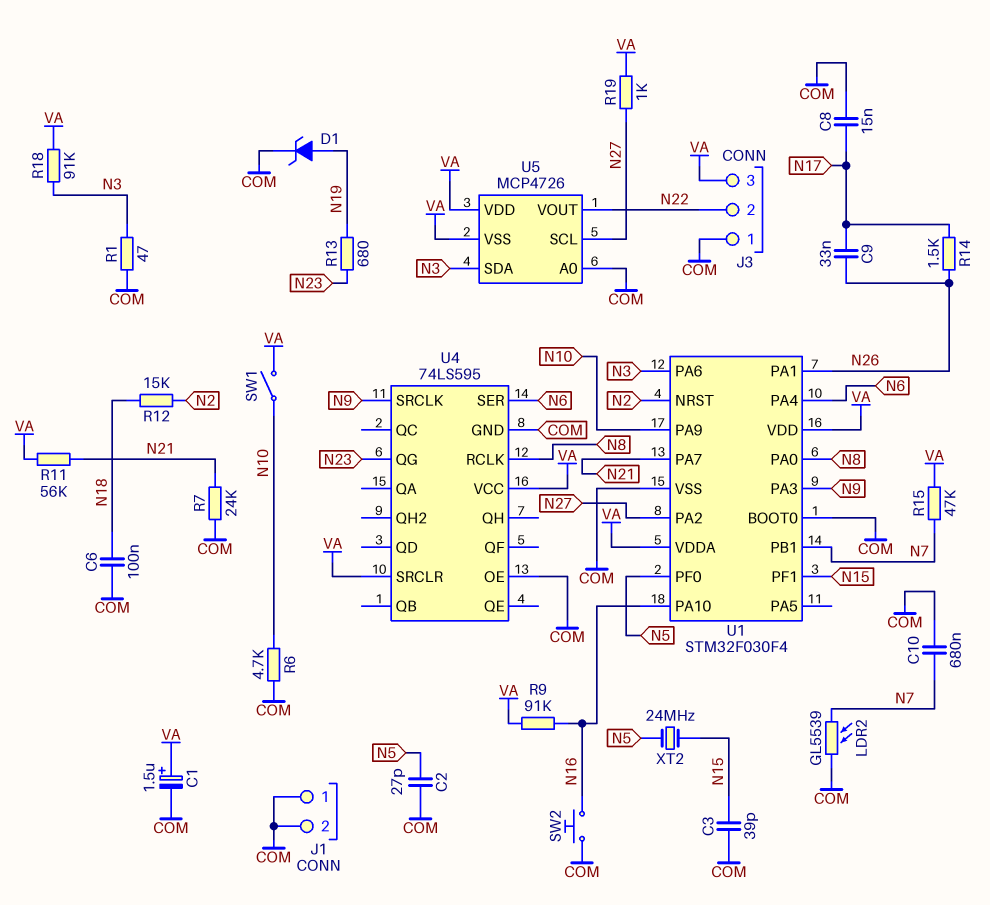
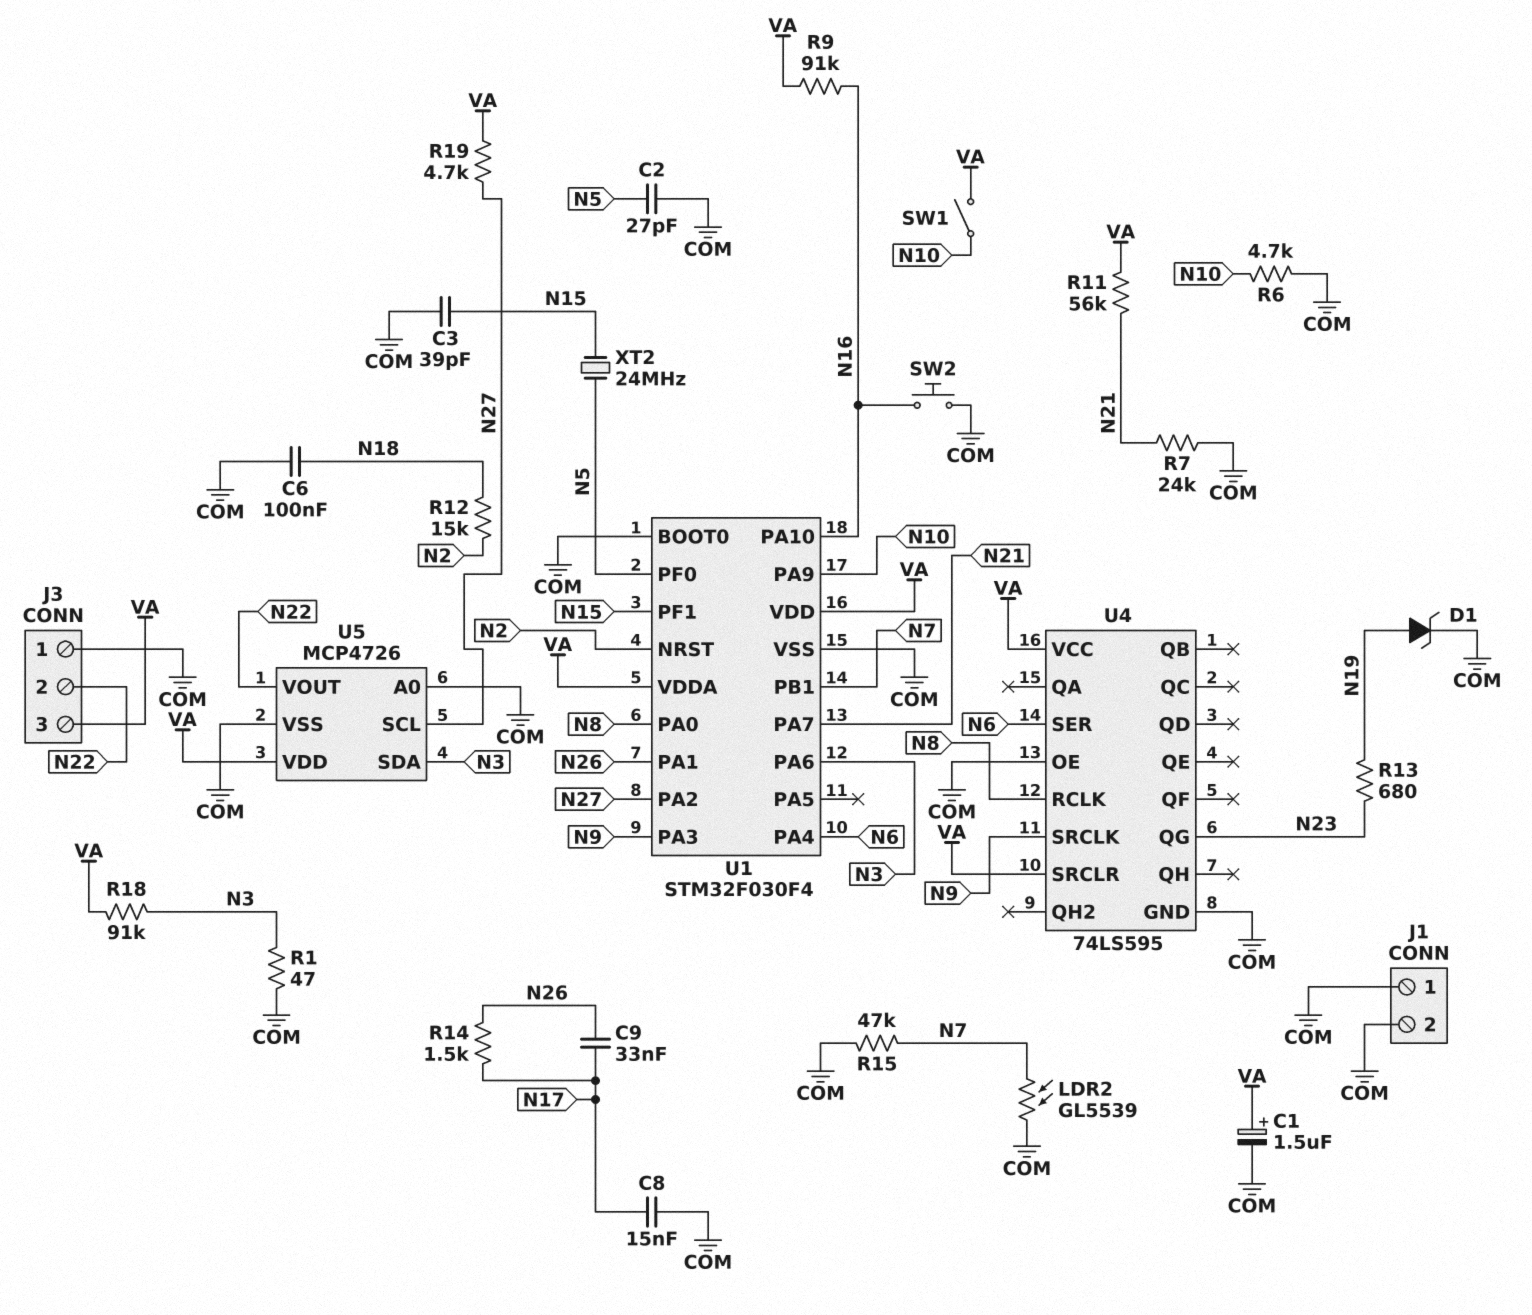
C10: 680nF (COM, N7) -> none
R15: 47k (N7, VA) -> 47k (COM, N7)
R19: 1k (N27, VA) -> 4.7k (N27, VA)
U5 pin VSS: VA -> COM

